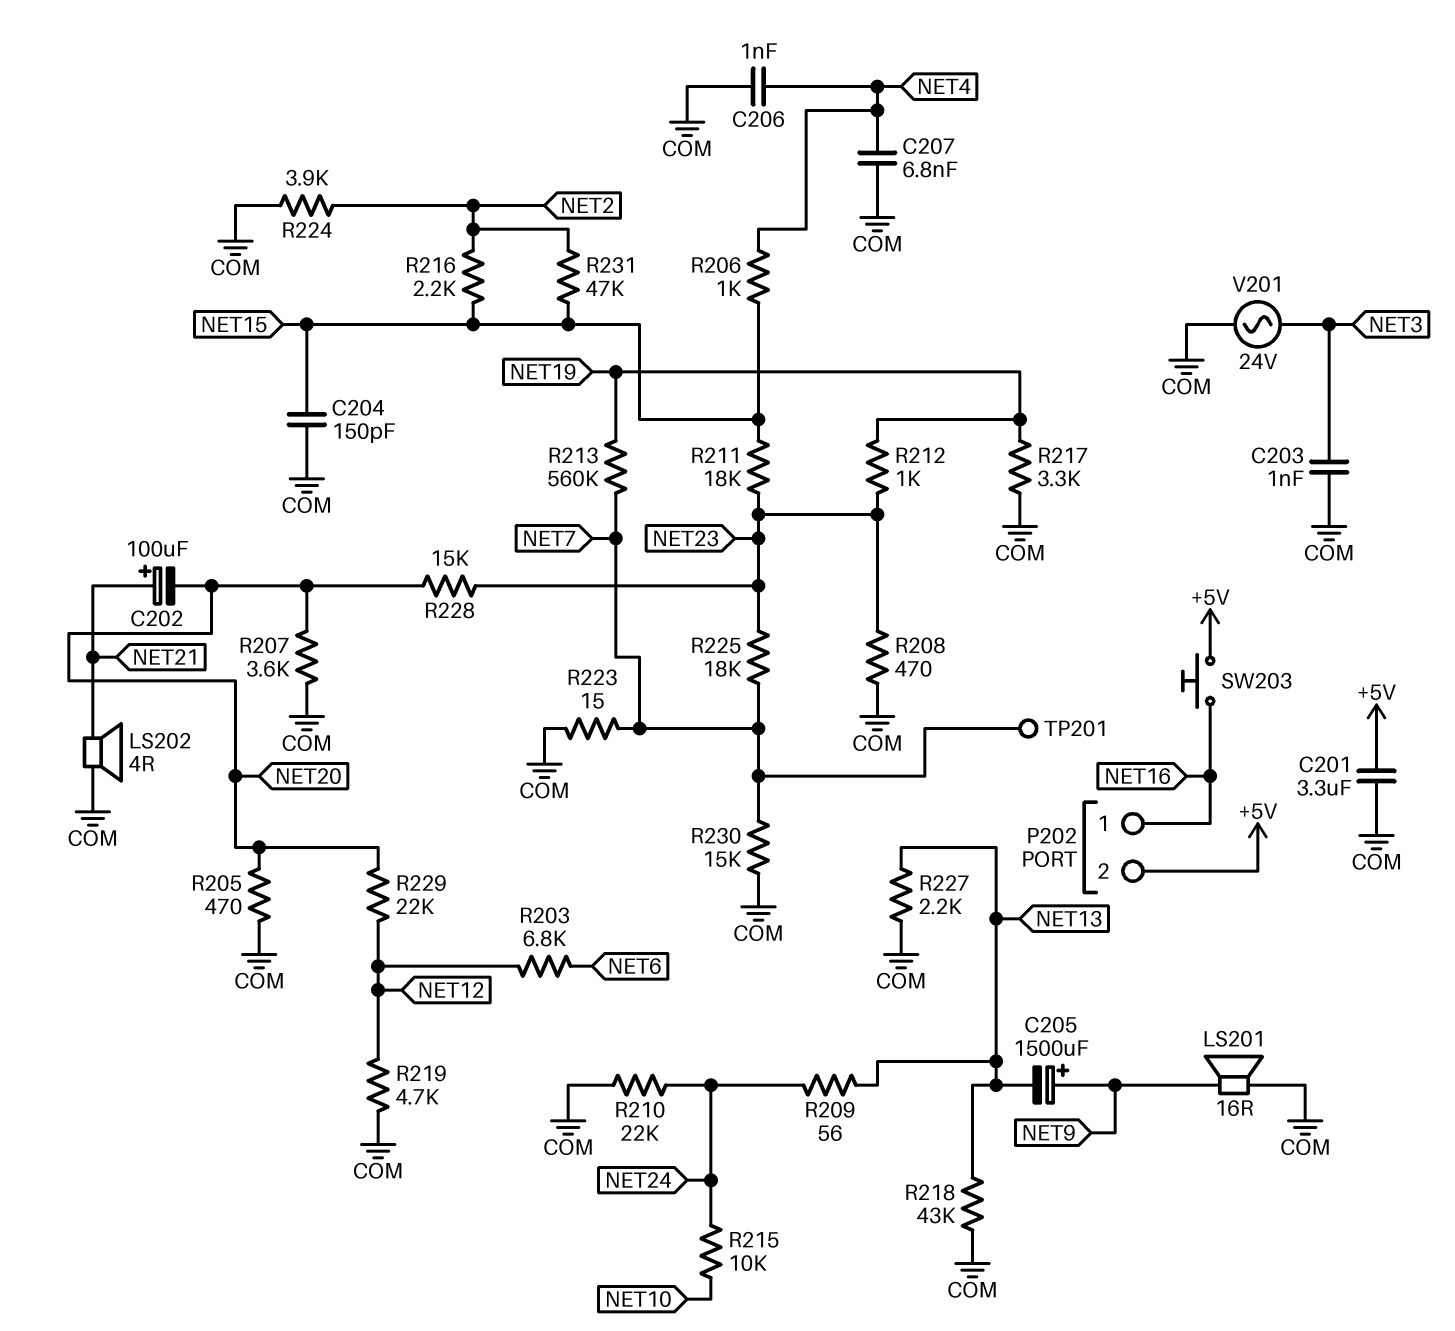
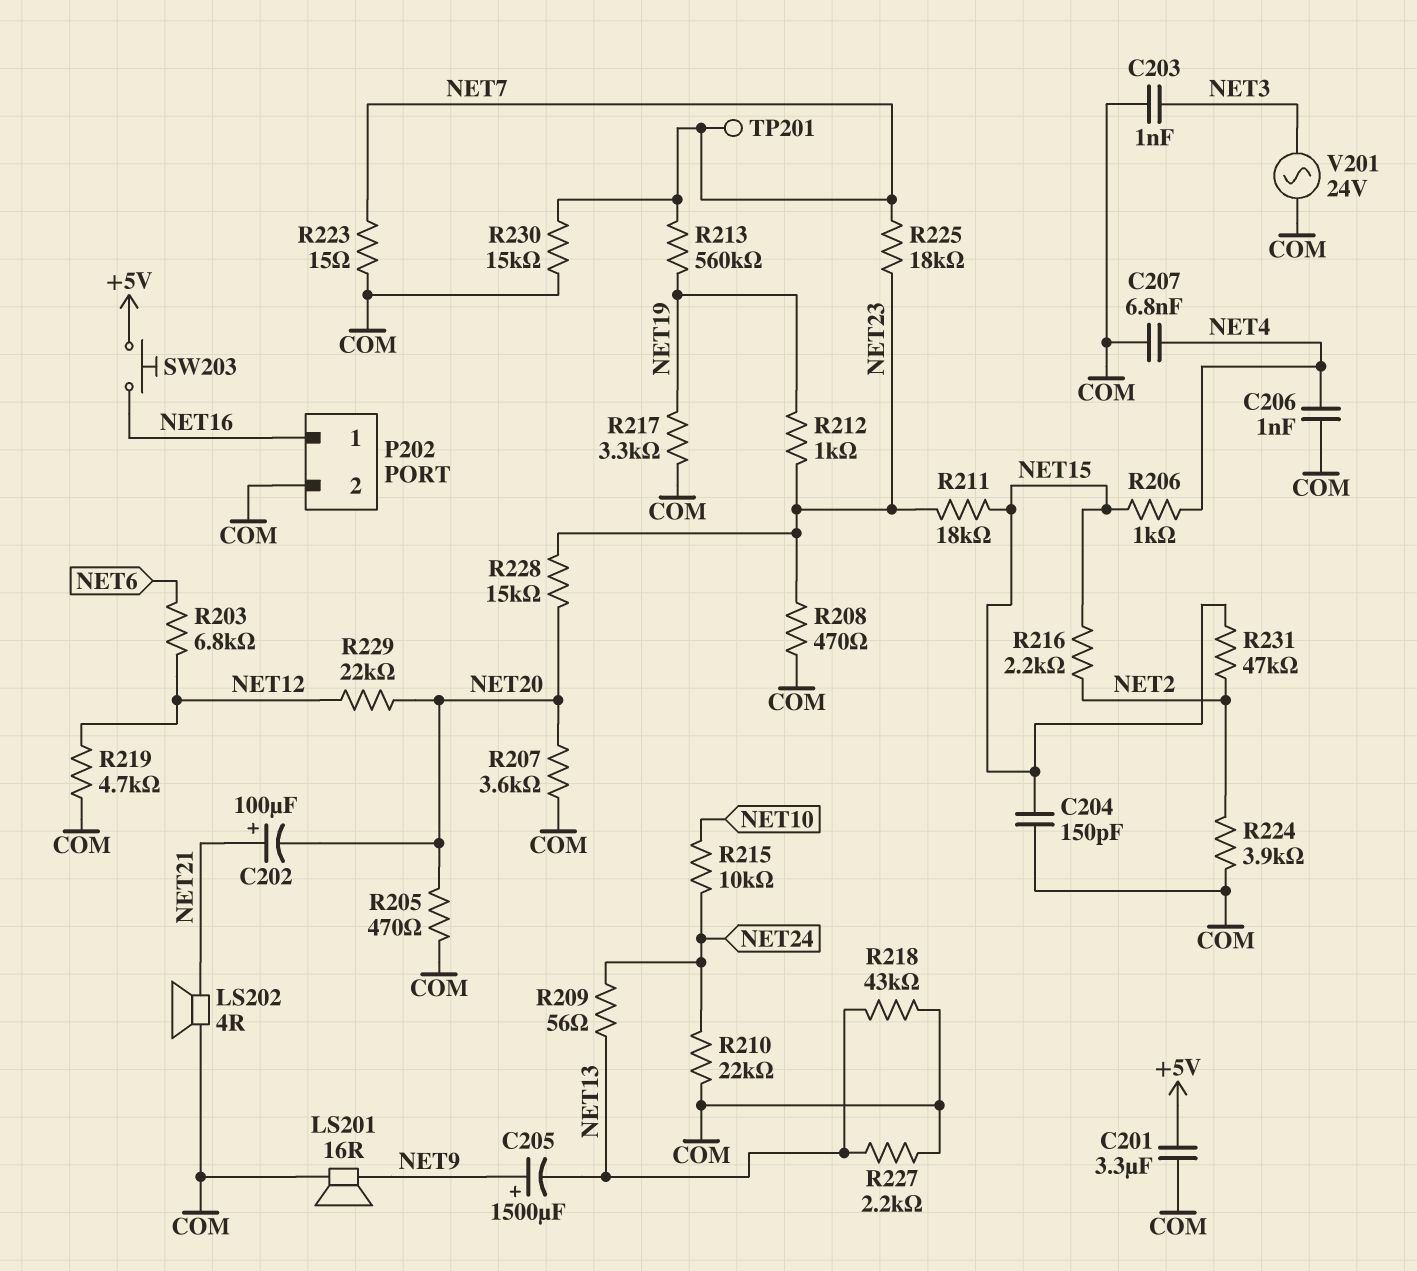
P202 pin 2: +5V -> COM

